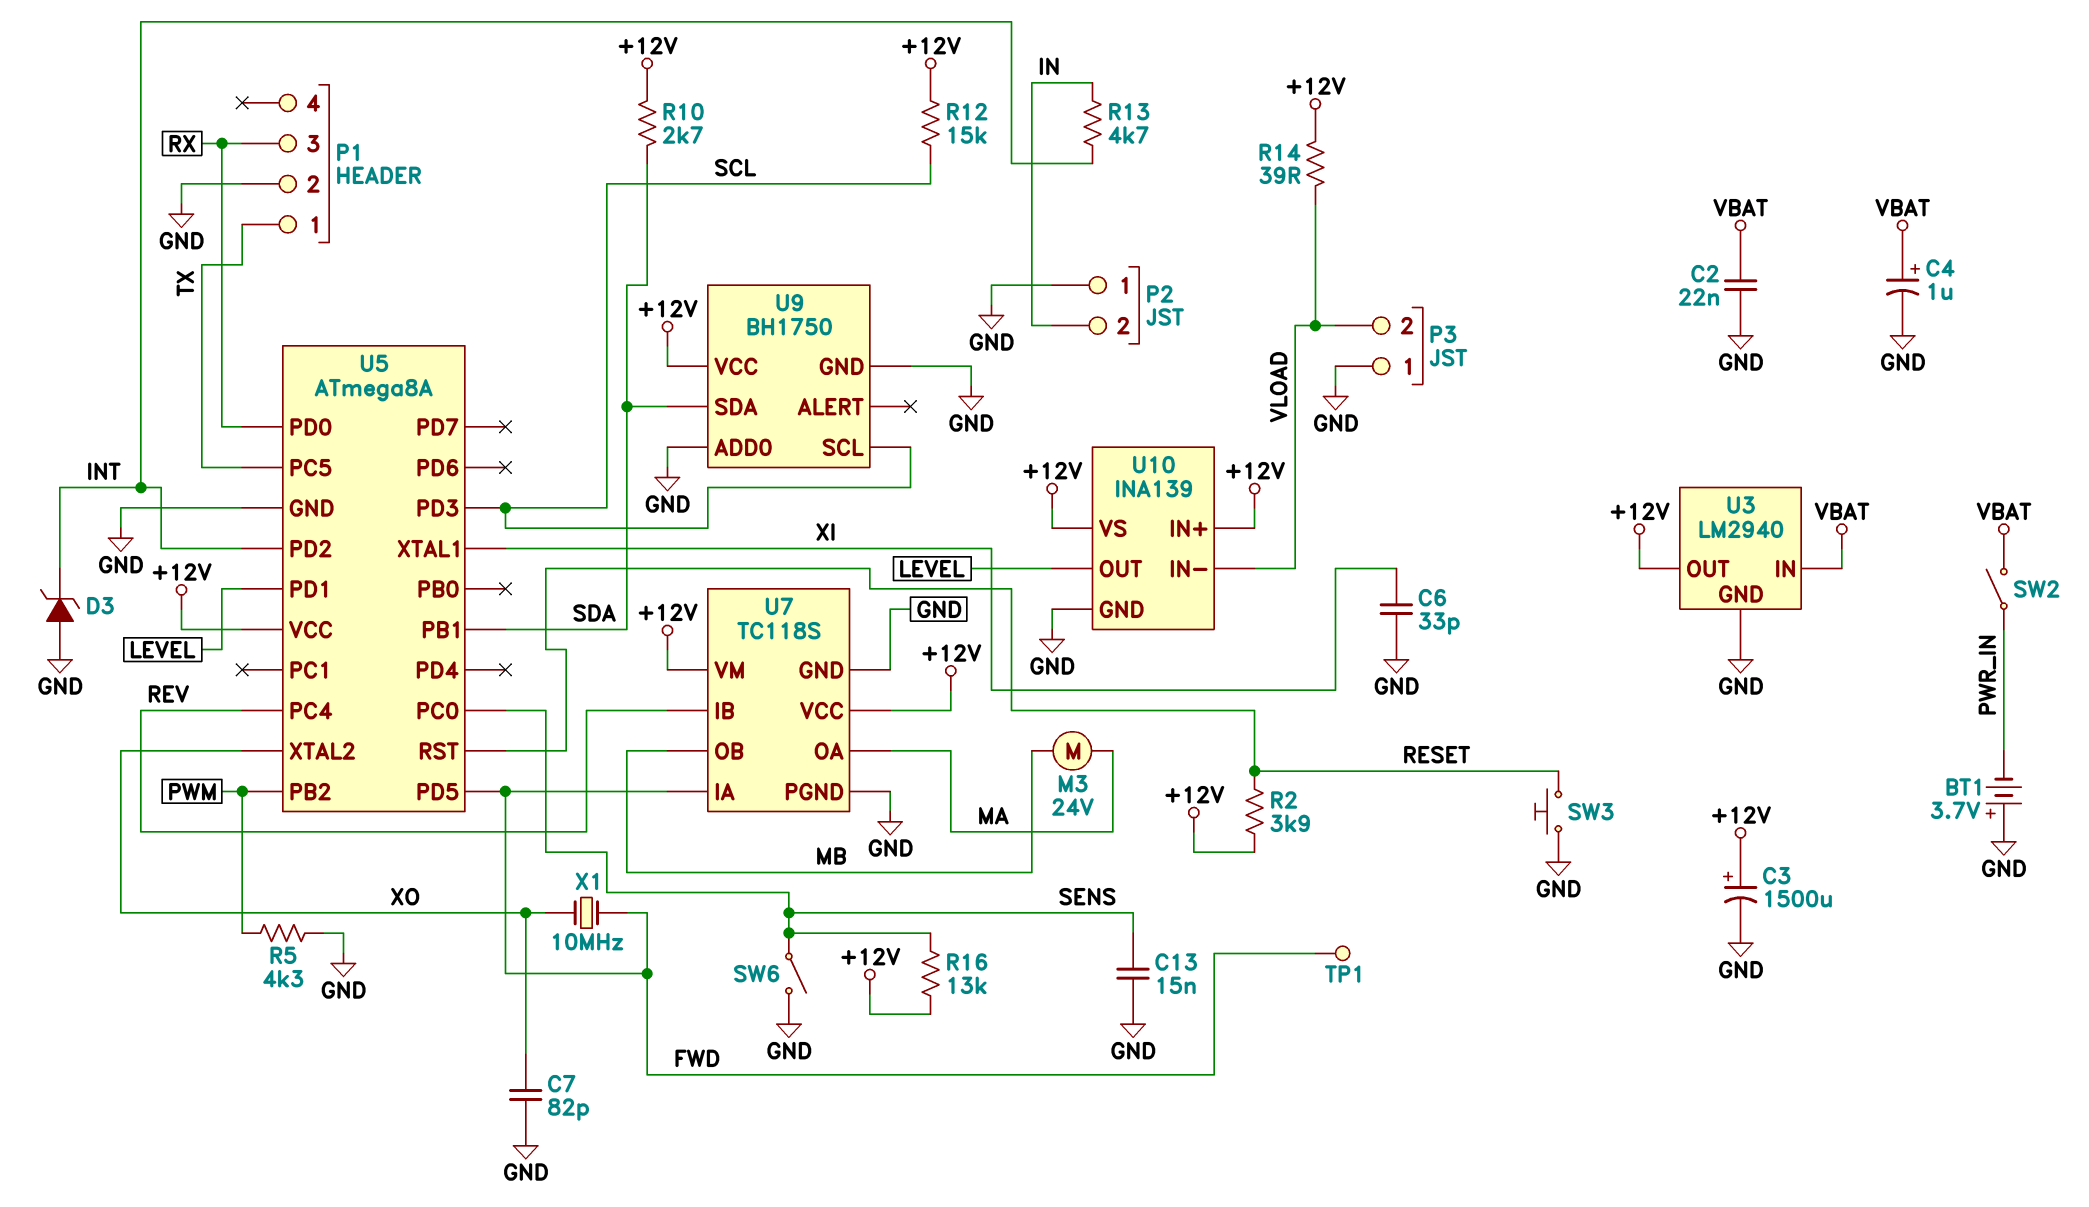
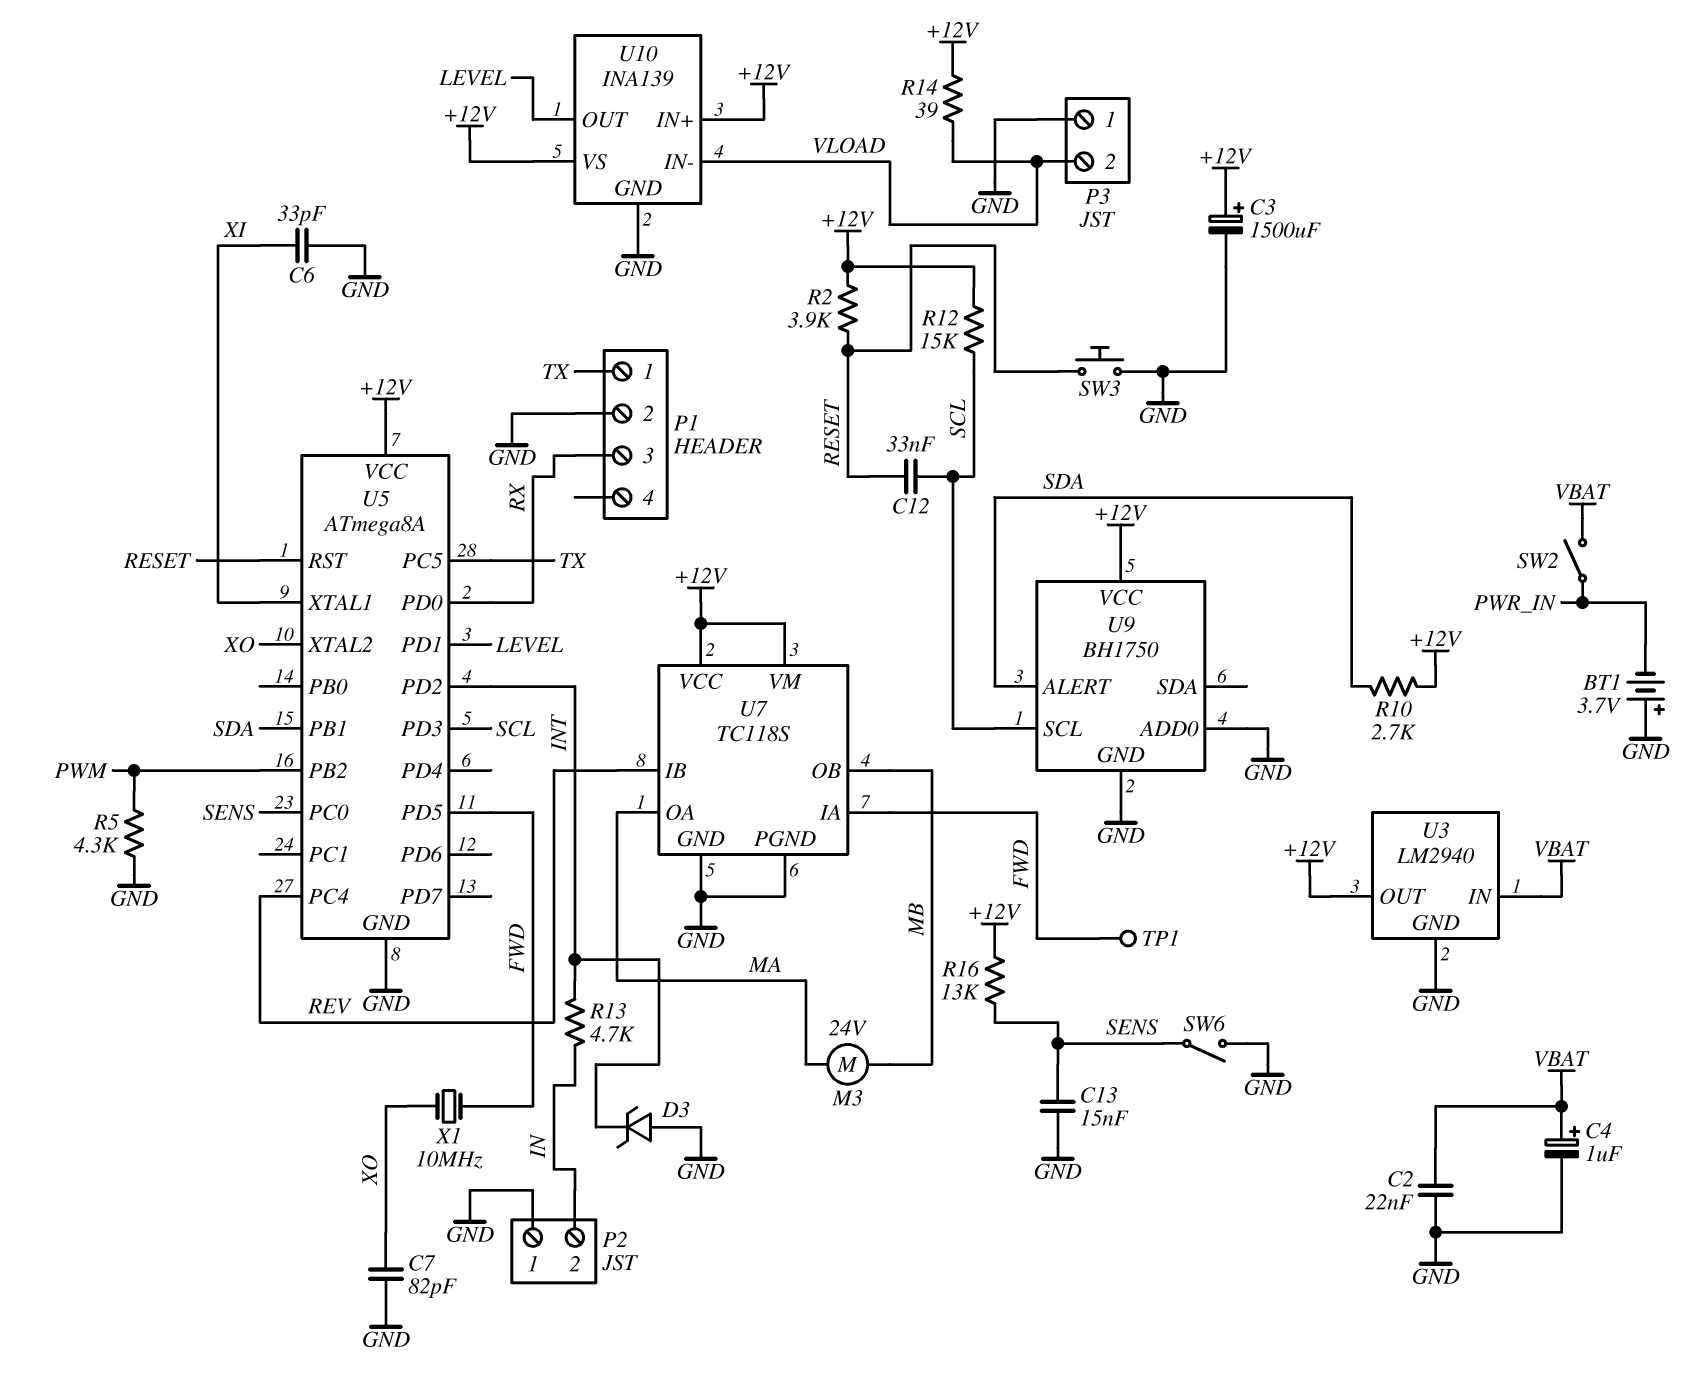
C12: none -> 33nF (RESET, SCL)
U9 pin ALERT: none -> SDA
U9 pin SDA: SDA -> none

